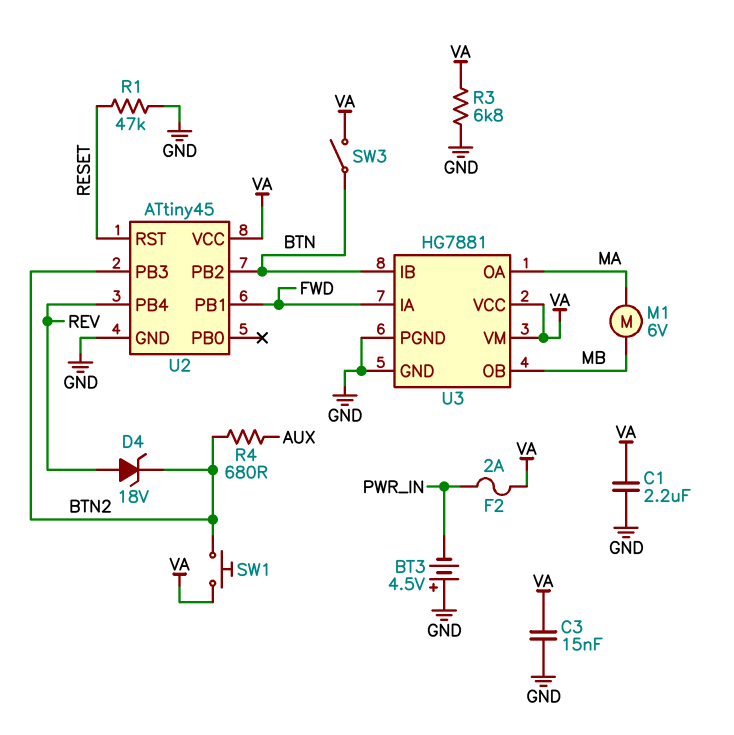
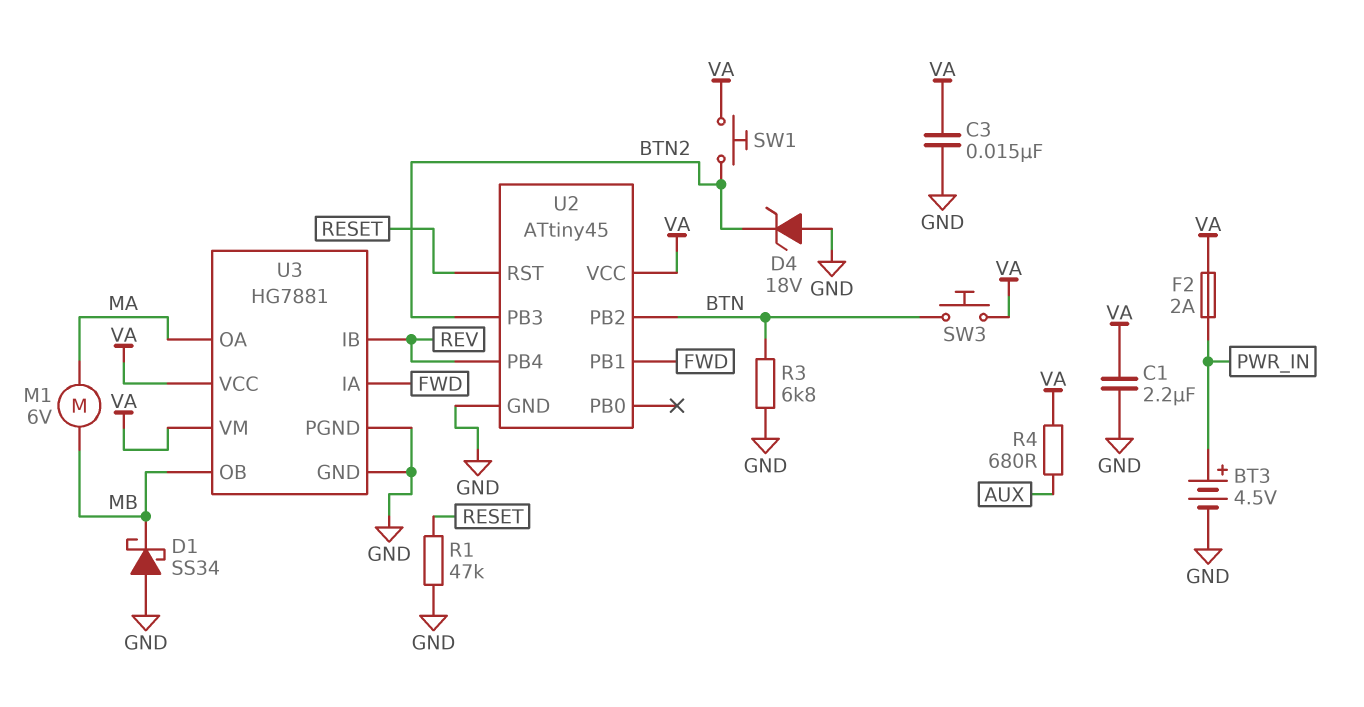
BT3: 4.5V (plus GND, minus PWR_IN) -> 4.5V (plus PWR_IN, minus GND)
D1: none -> schottky SS34 (A GND, K MB)
D4: zener 18V (A REV, K BTN2) -> zener 18V (A GND, K BTN2)
R3: 6.8k (GND, VA) -> 6.8k (BTN, GND)
R4: 680 (AUX, BTN2) -> 680 (AUX, VA)
SW3: switch (BTN, VA) -> button (BTN, VA)
U3 pin IB: BTN -> REV

